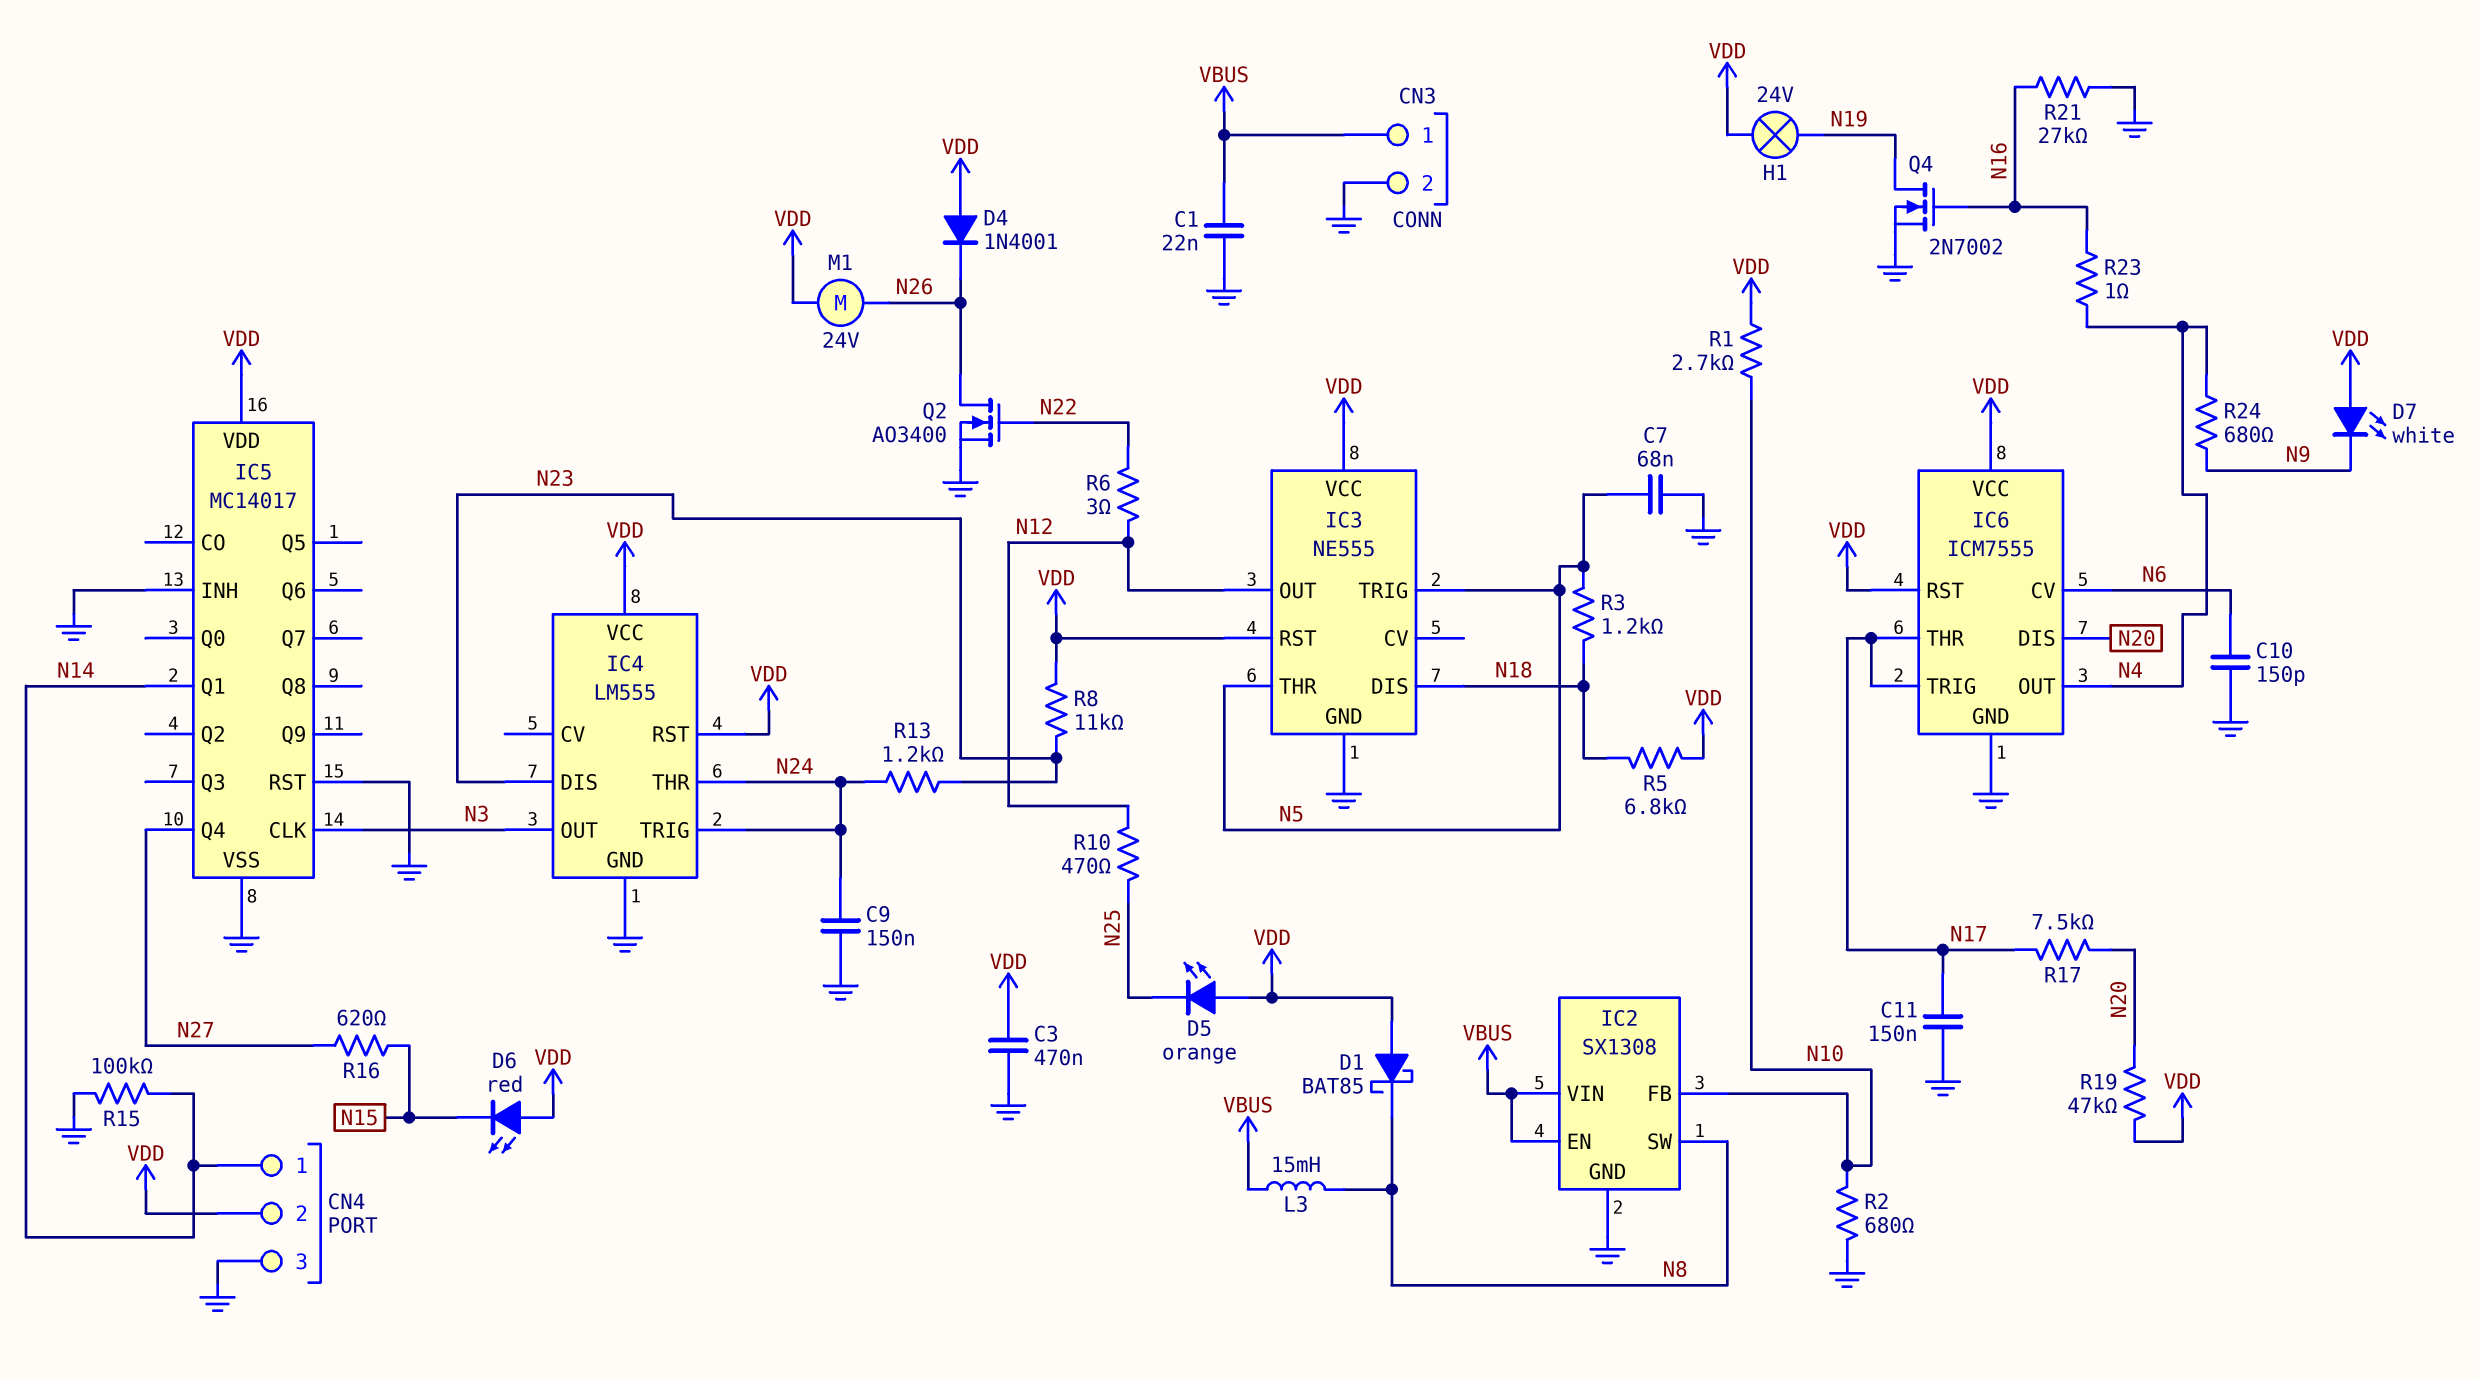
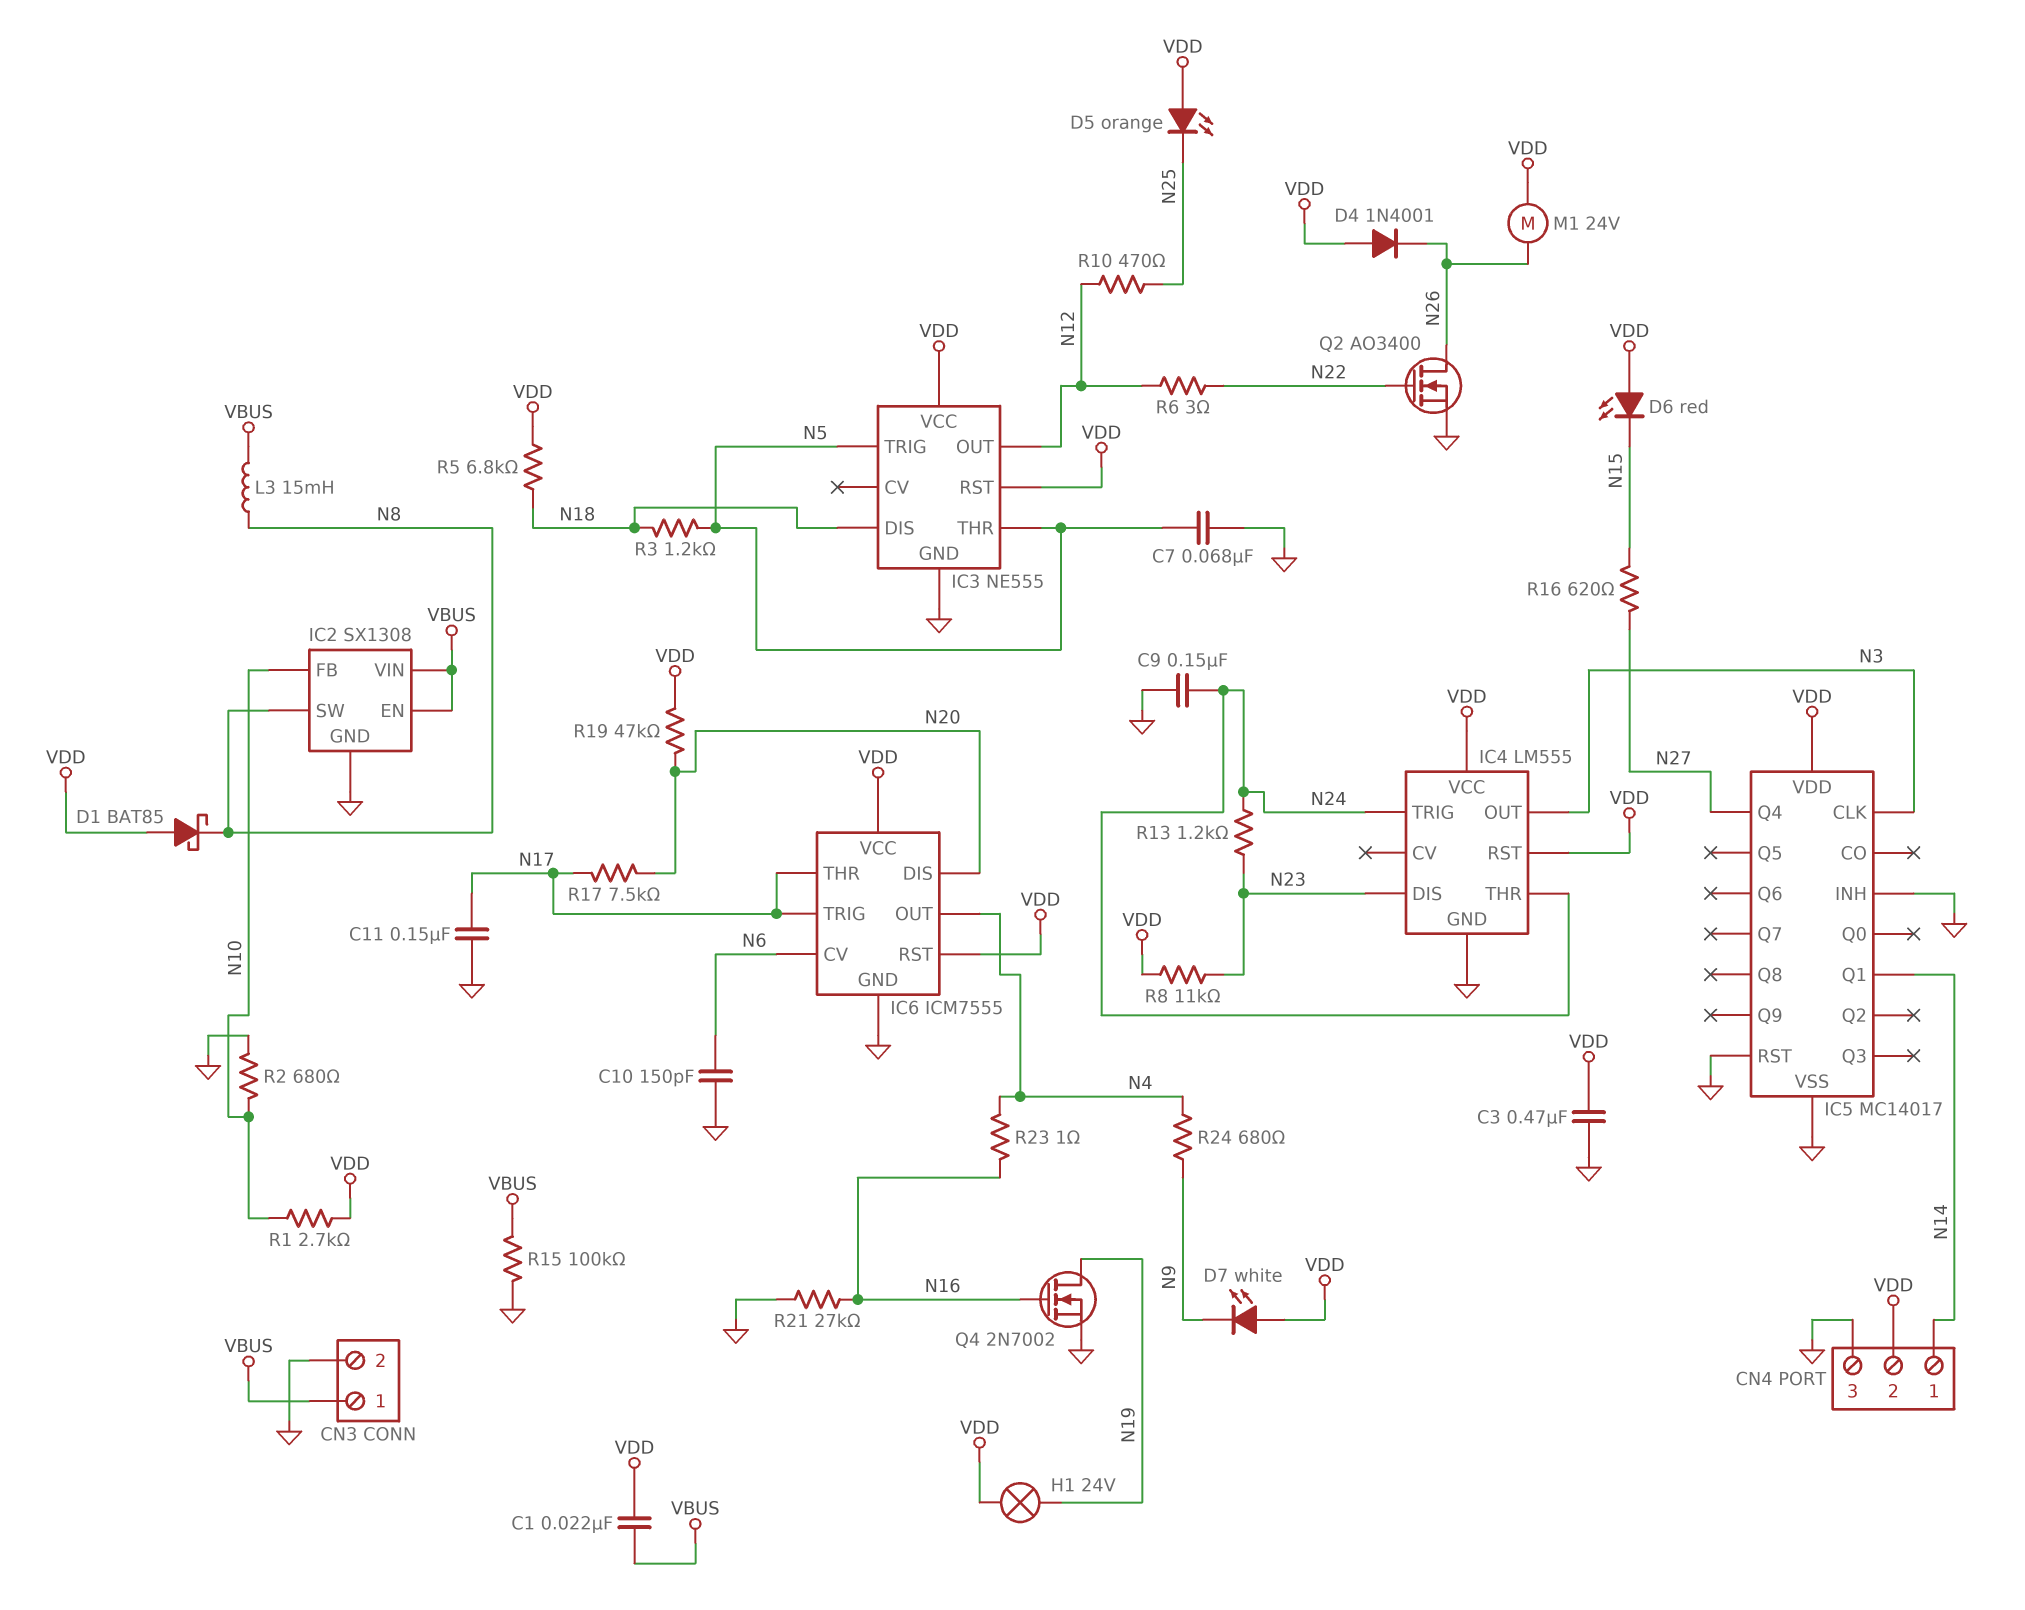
C1: 22nF (GND, VBUS) -> 22nF (VBUS, VDD)
R15: 100k (GND, N14) -> 100k (GND, VBUS)

